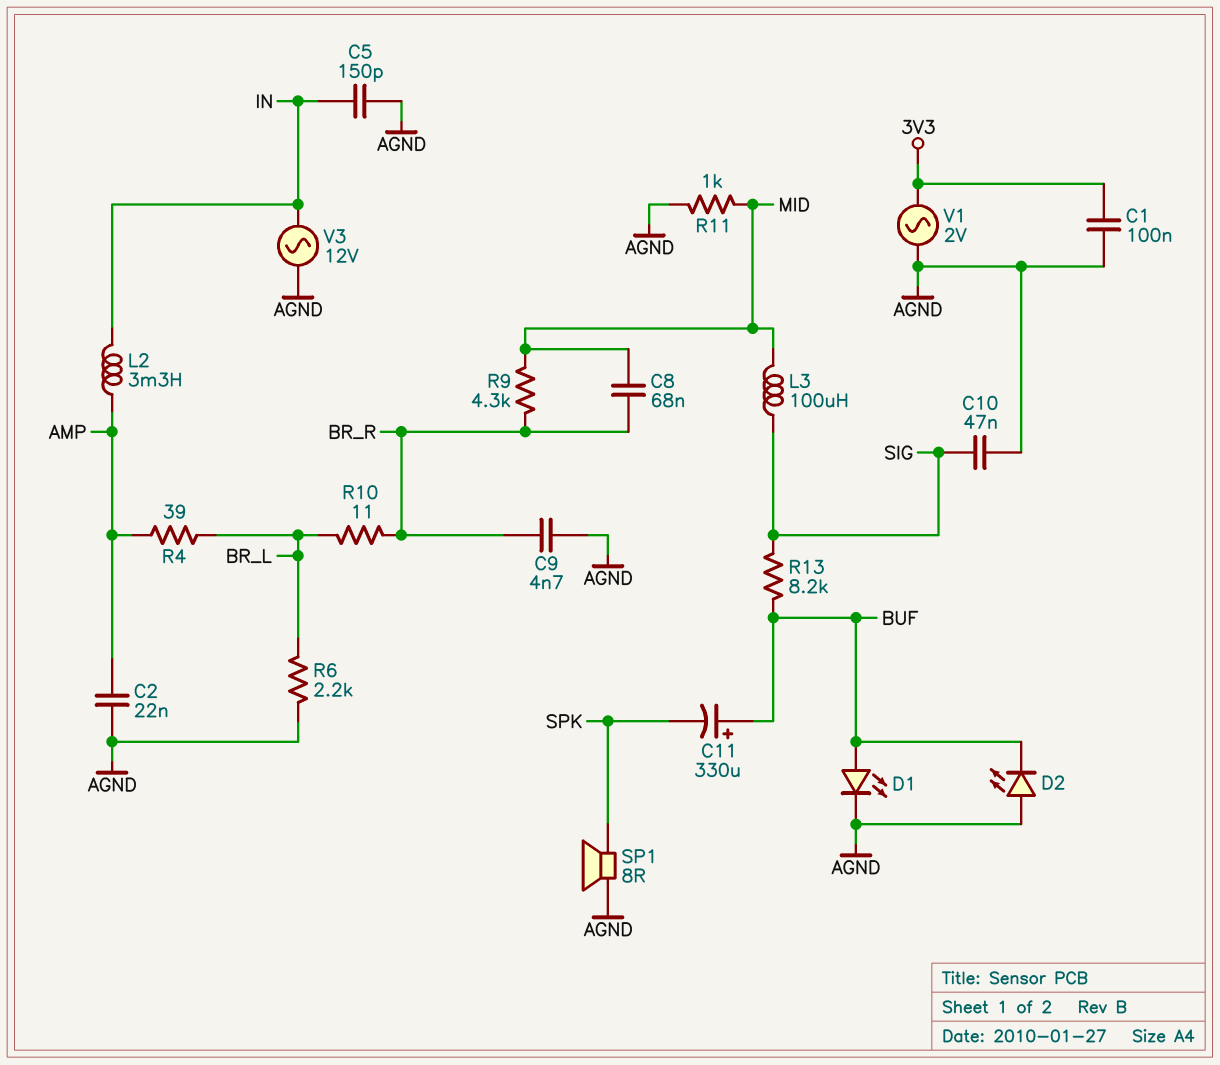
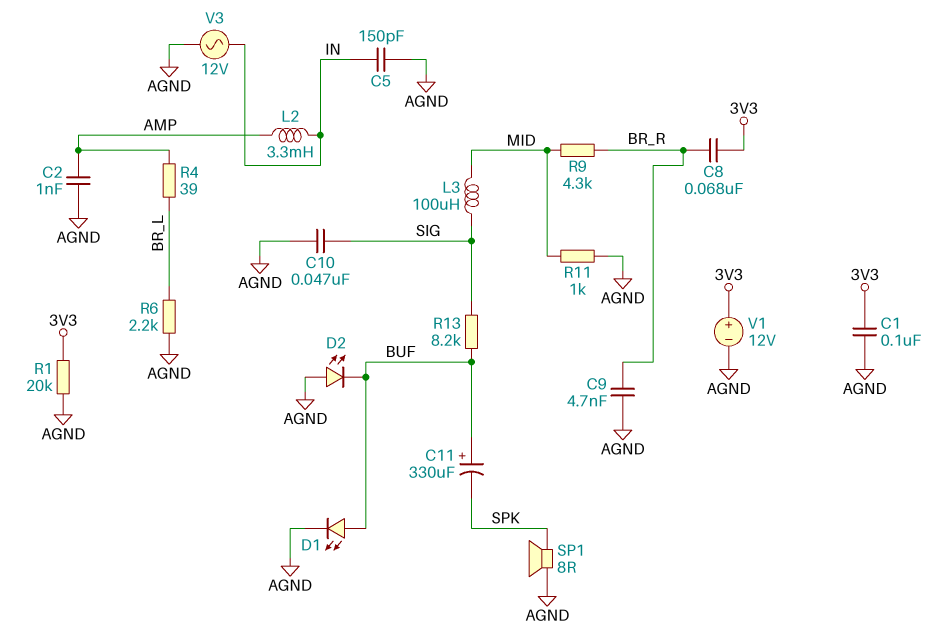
C2: 22nF (AGND, AMP) -> 1nF (AGND, AMP)
C8: 68nF (BR_R, MID) -> 68nF (3V3, BR_R)
R1: none -> 20k (3V3, AGND)
R10: 11 (BR_L, BR_R) -> none
V1: AC 2V (3V3, AGND) -> 12V (plus 3V3, minus AGND)

